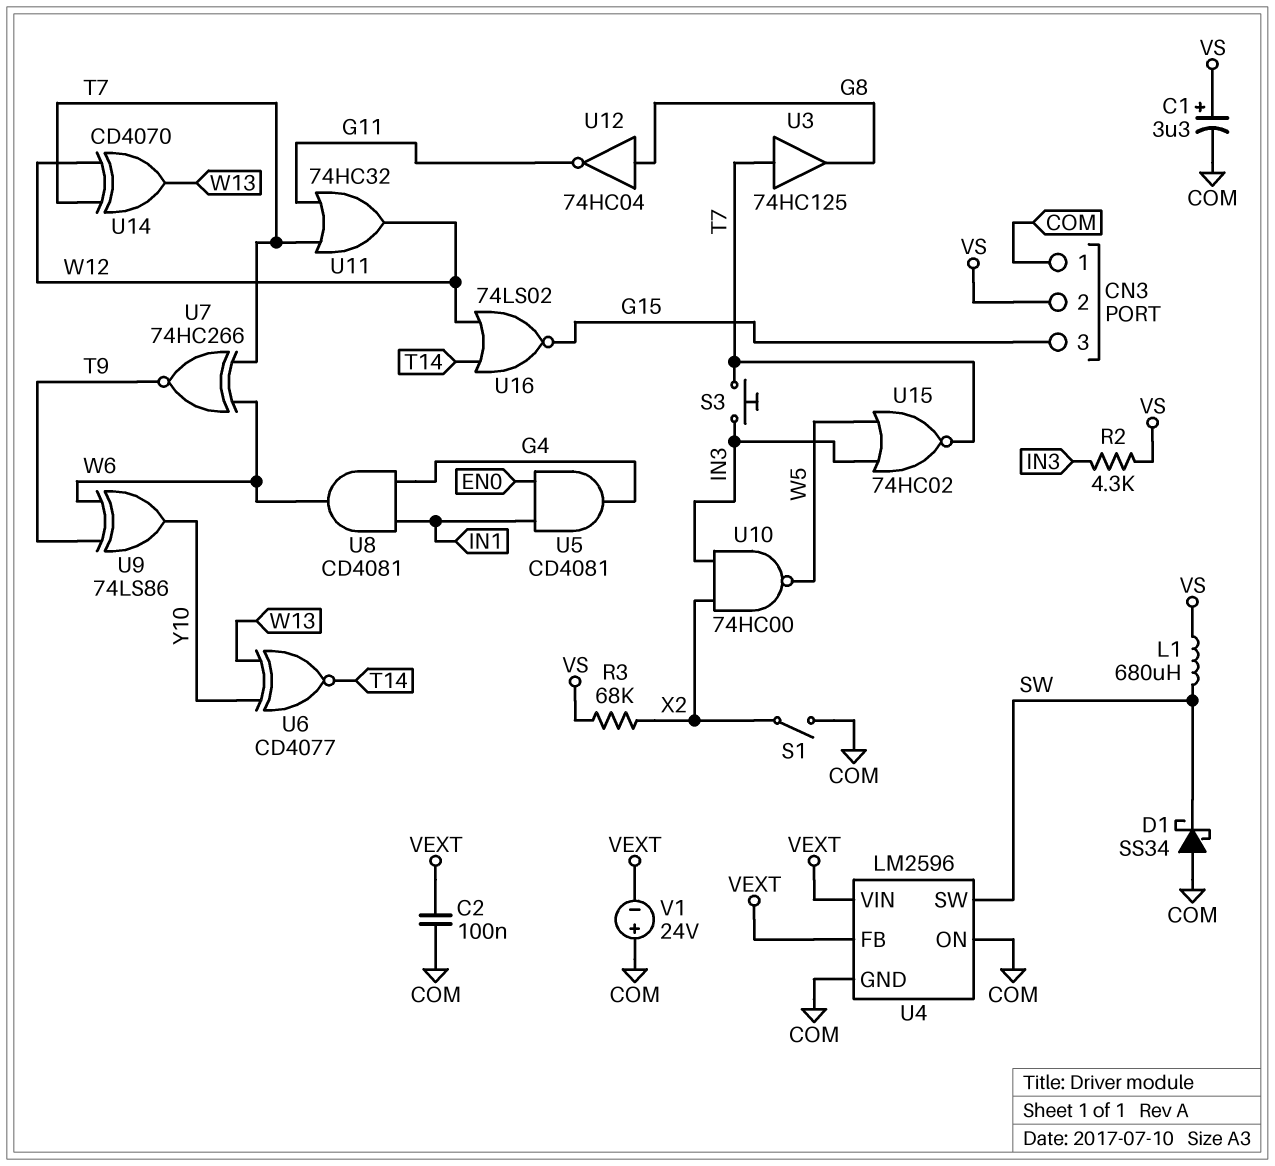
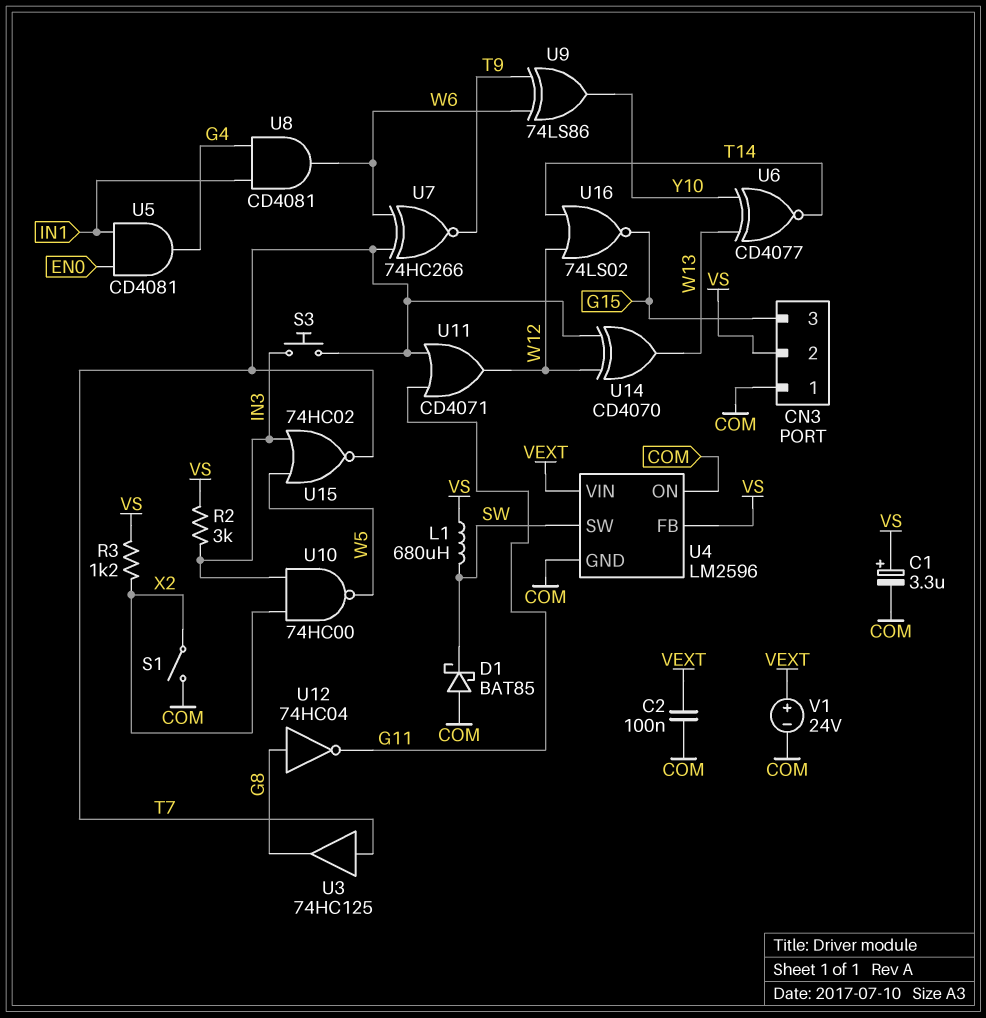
D1: schottky SS34 (A COM, K SW) -> schottky BAT85 (A COM, K SW)
R2: 4.3k (IN3, VS) -> 3k (IN3, VS)
R3: 68k (VS, X2) -> 1.2k (VS, X2)
U4 pin FB: VEXT -> VS
U11: OR 74HC32 (in G11, in T7, out W12) -> OR CD4071 (in G11, in T7, out W12)
V1: 24V (plus COM, minus VEXT) -> 24V (plus VEXT, minus COM)

